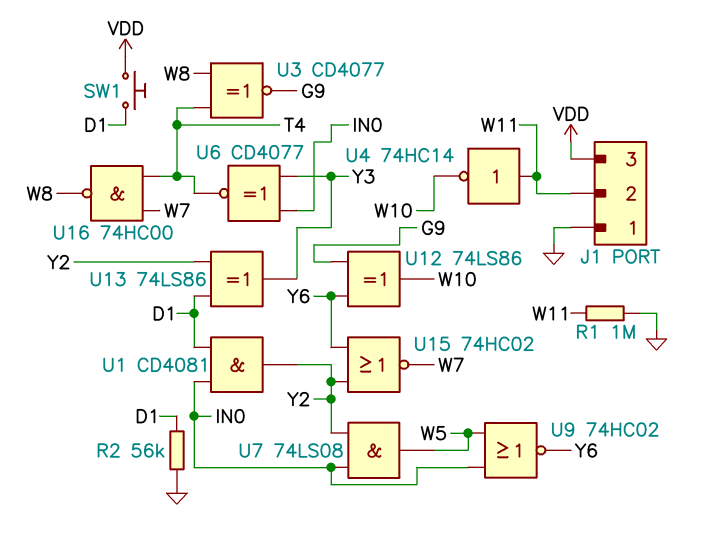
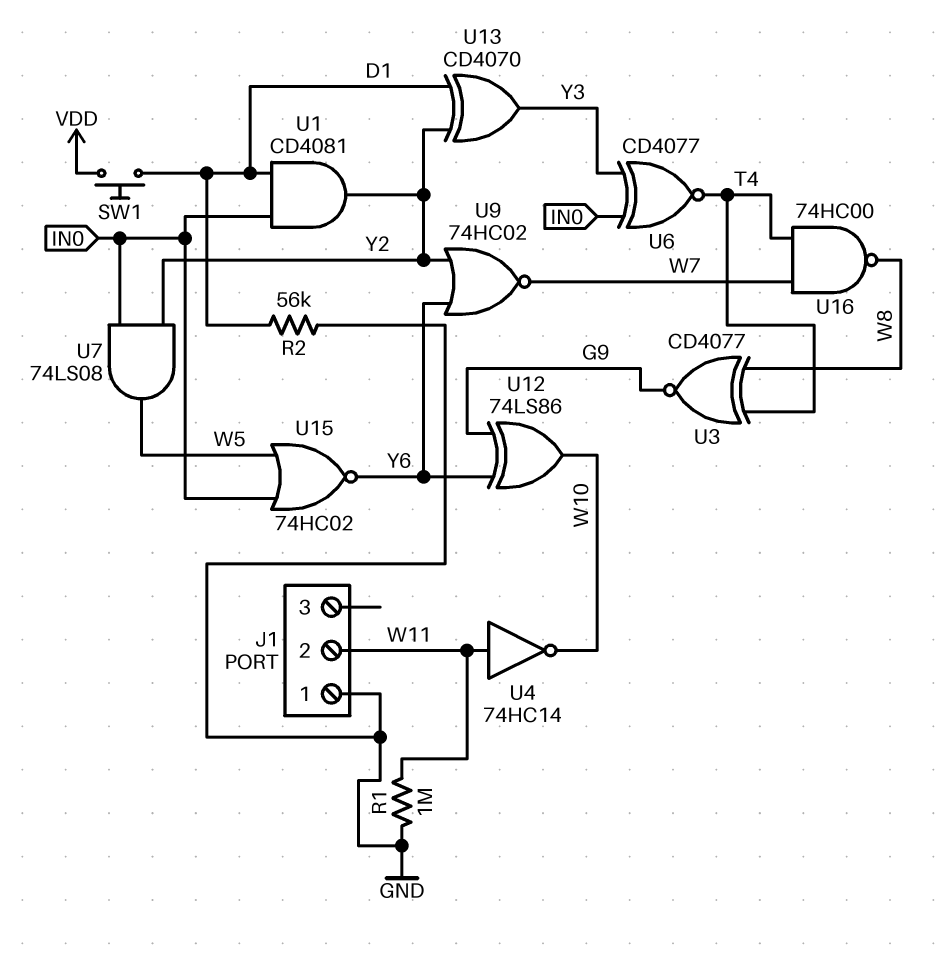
J1 pin 3: VDD -> none
U9: NOR 74HC02 (in IN0, in W5, out Y6) -> NOR 74HC02 (in Y2, in Y6, out W7)
U13: XOR 74LS86 (in D1, in Y2, out Y3) -> XOR CD4070 (in D1, in Y2, out Y3)
U15: NOR 74HC02 (in Y2, in Y6, out W7) -> NOR 74HC02 (in IN0, in W5, out Y6)

